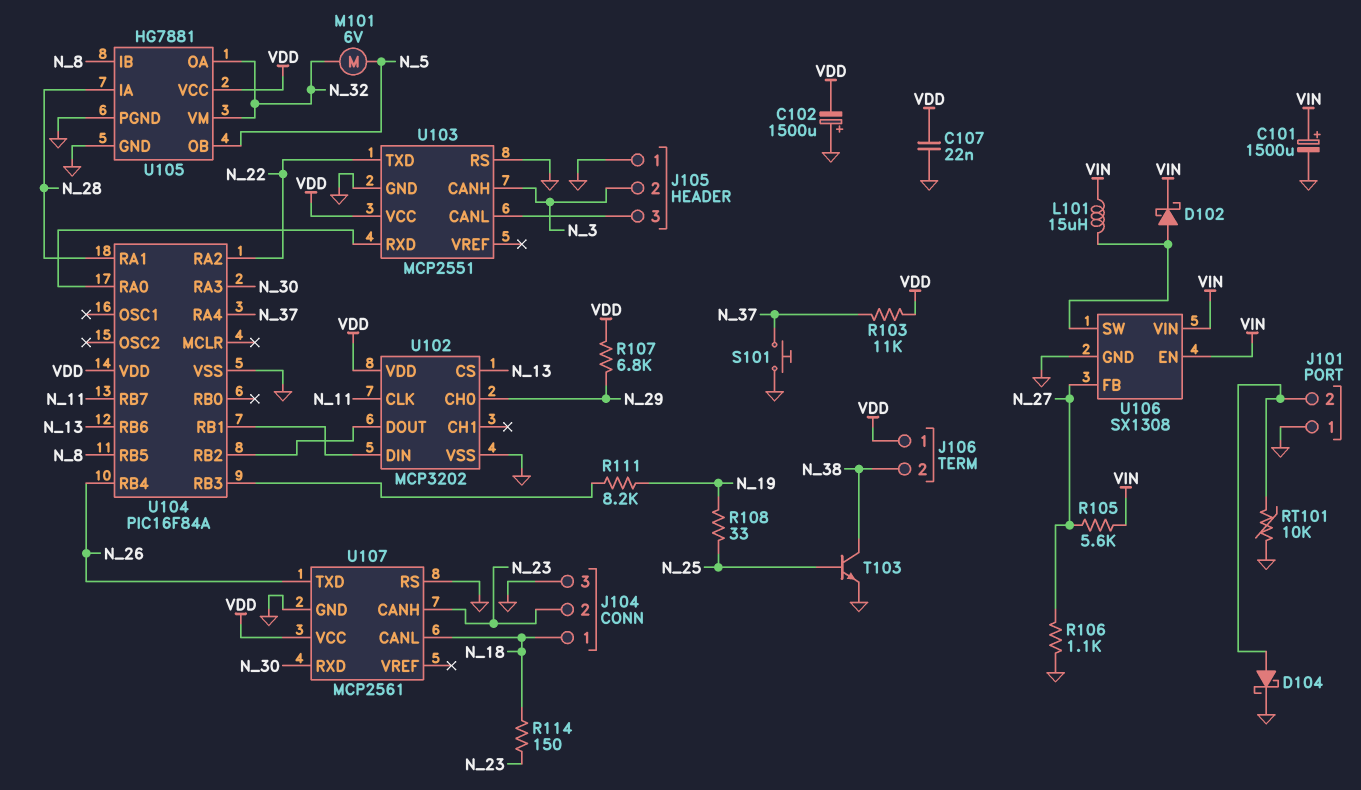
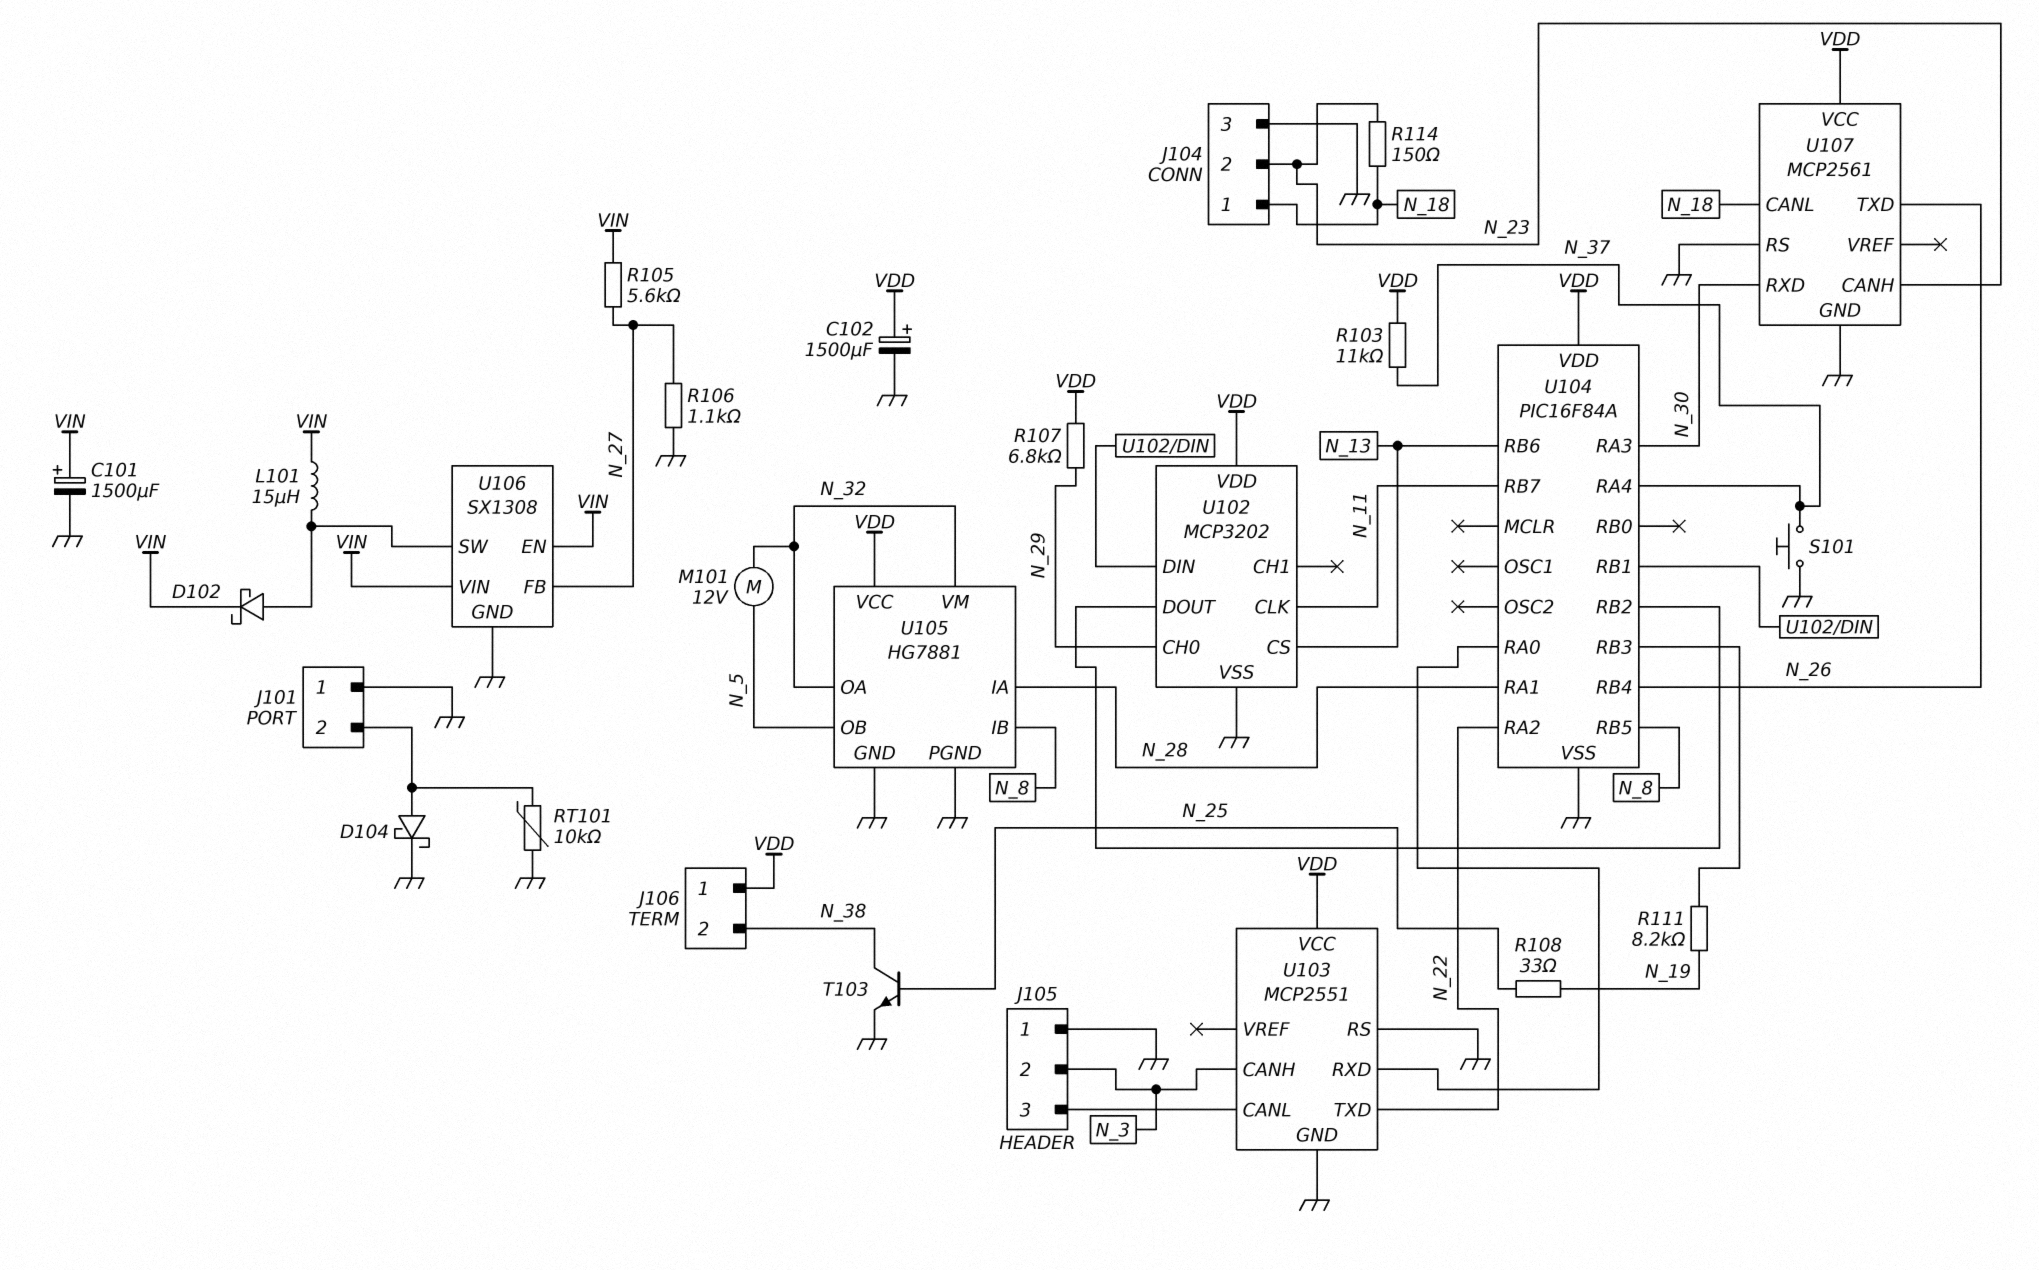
C102: 1500uF (plus GND, minus VDD) -> 1500uF (plus VDD, minus GND)
C107: 22nF (GND, VDD) -> none
M101: motor 6V (N_5, N_32) -> motor 12V (N_5, N_32)

